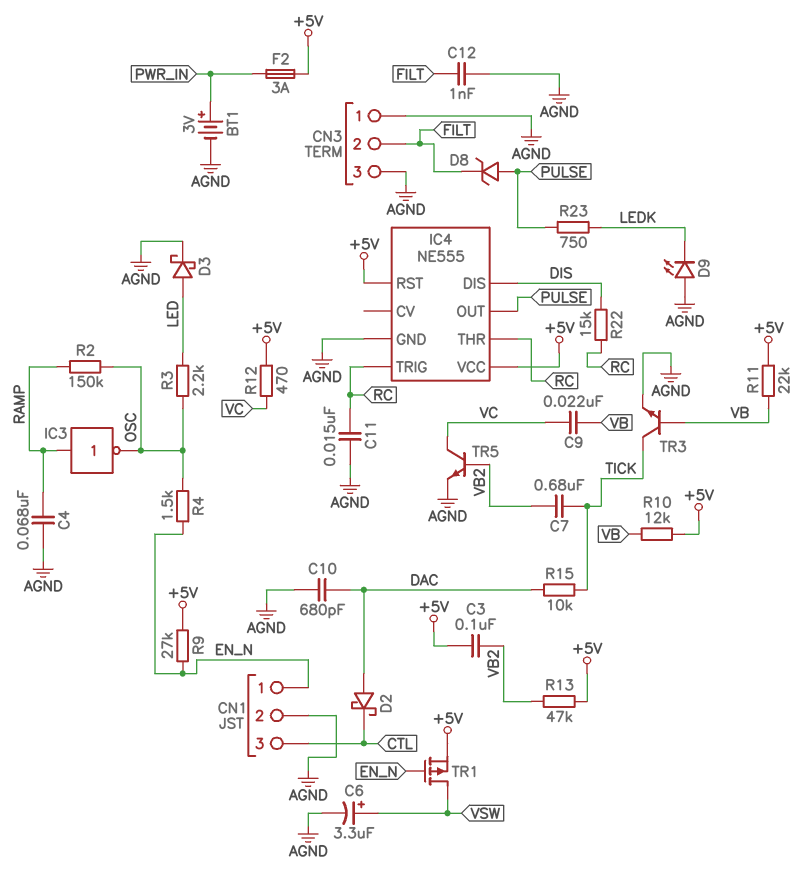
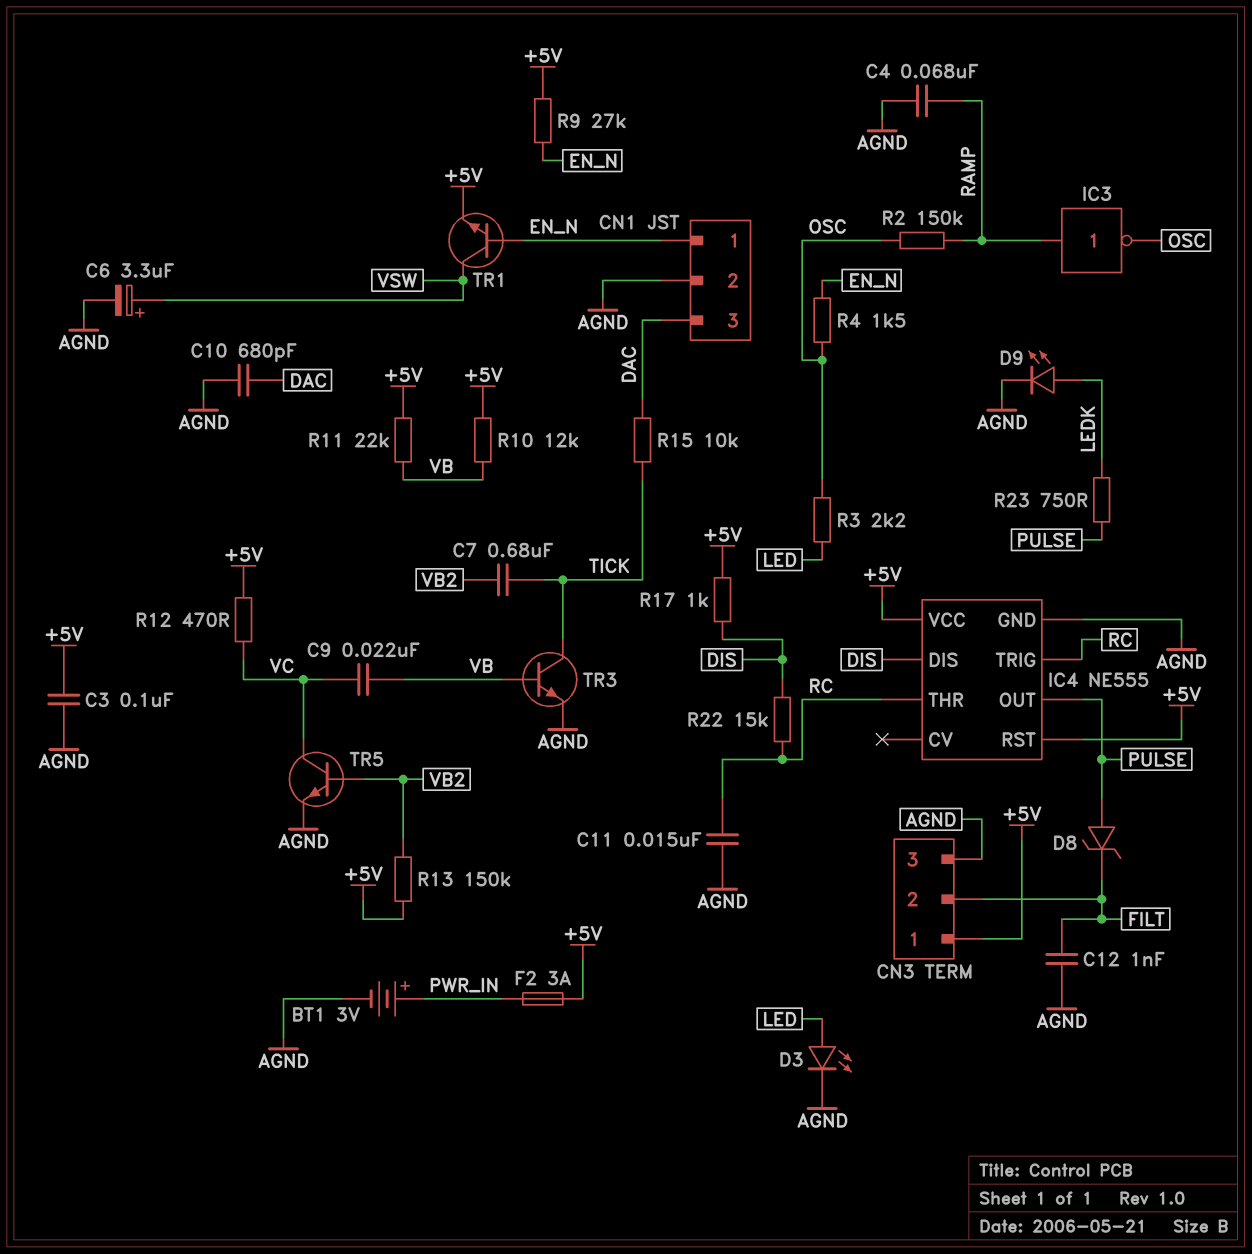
C3: 100nF (+5V, VB2) -> 100nF (+5V, AGND)
CN1 pin 3: CTL -> DAC
CN3 pin 1: AGND -> +5V
D2: schottky (A DAC, K CTL) -> none
D3: schottky (A LED, K AGND) -> LED (A LED, K AGND)
D9: LED (A AGND, K LEDK) -> LED (A LEDK, K AGND)
R13: 47k (+5V, VB2) -> 150k (+5V, VB2)
R17: none -> 1k (+5V, DIS)
TR1: PMOS (G EN_N, D VSW, S +5V) -> NPN (B EN_N, C VSW, E +5V)

